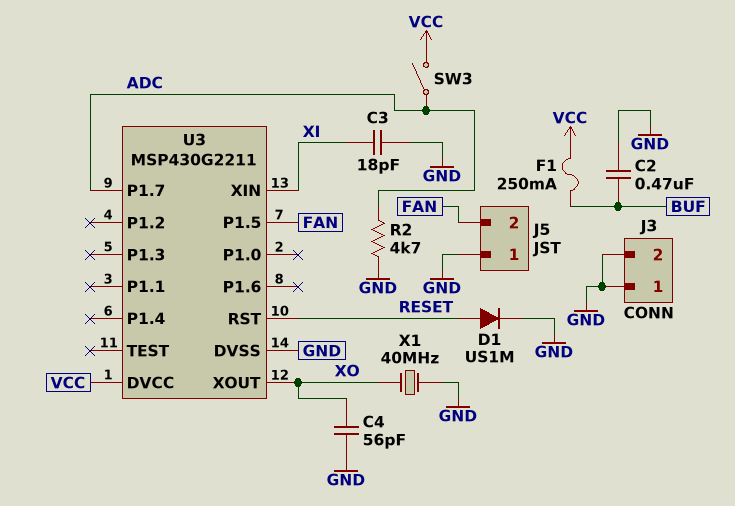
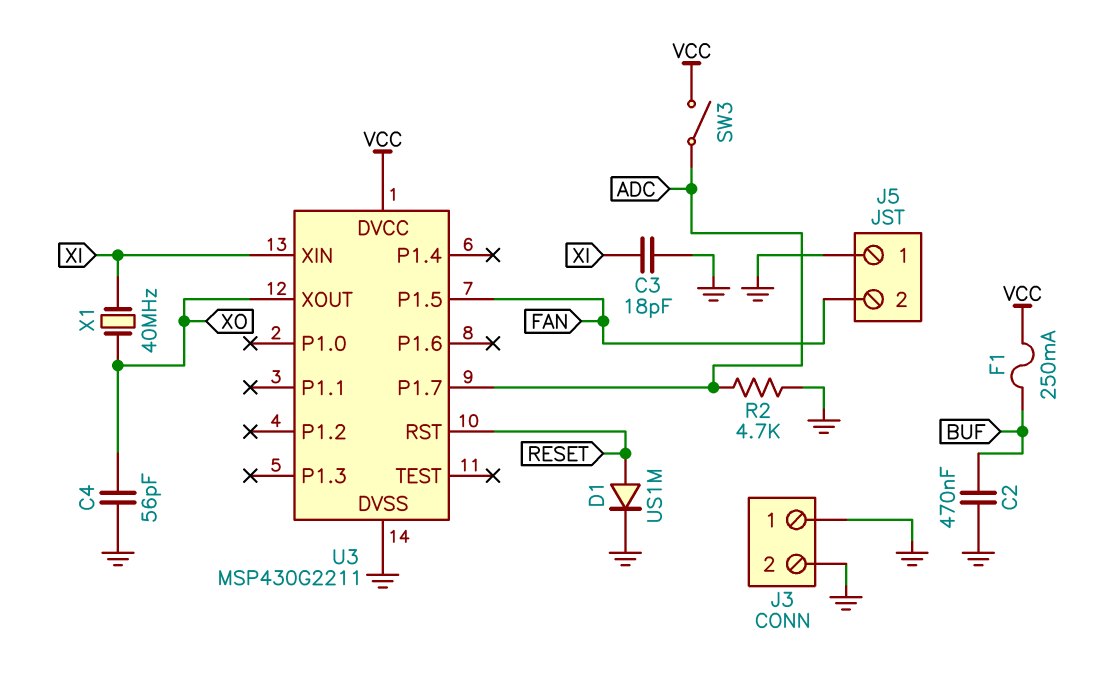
X1: 40MHz (GND, XO) -> 40MHz (XI, XO)

